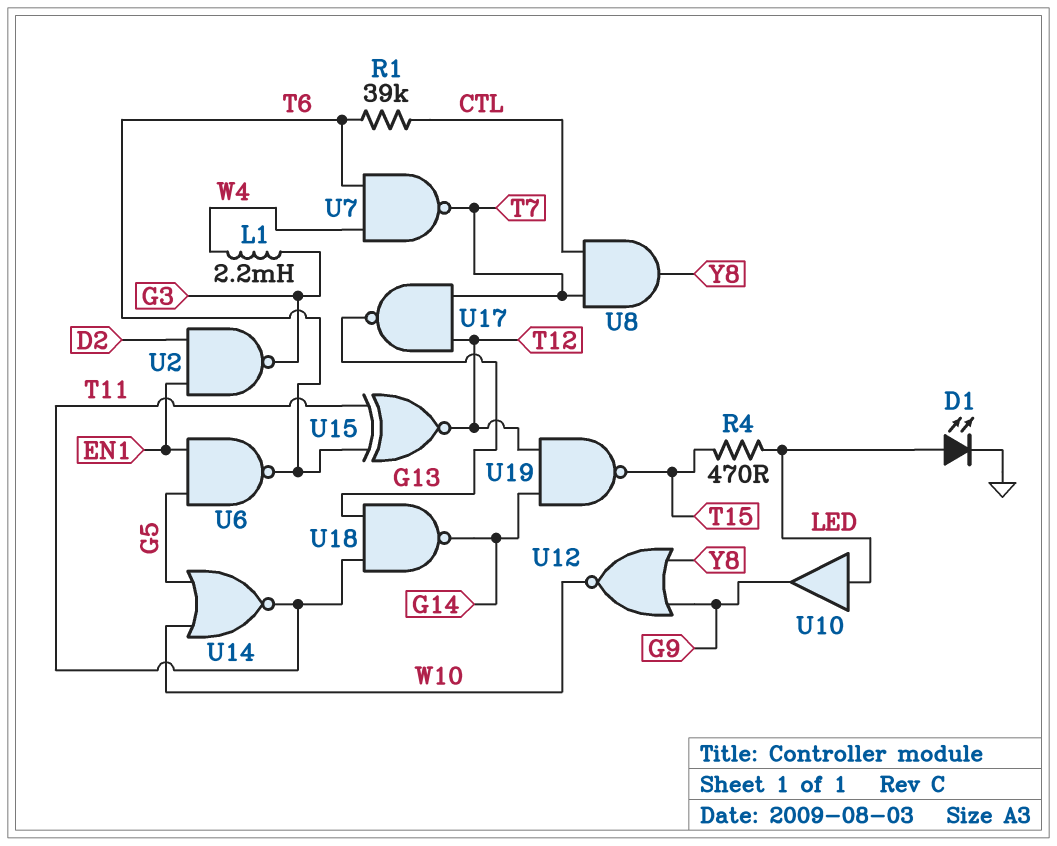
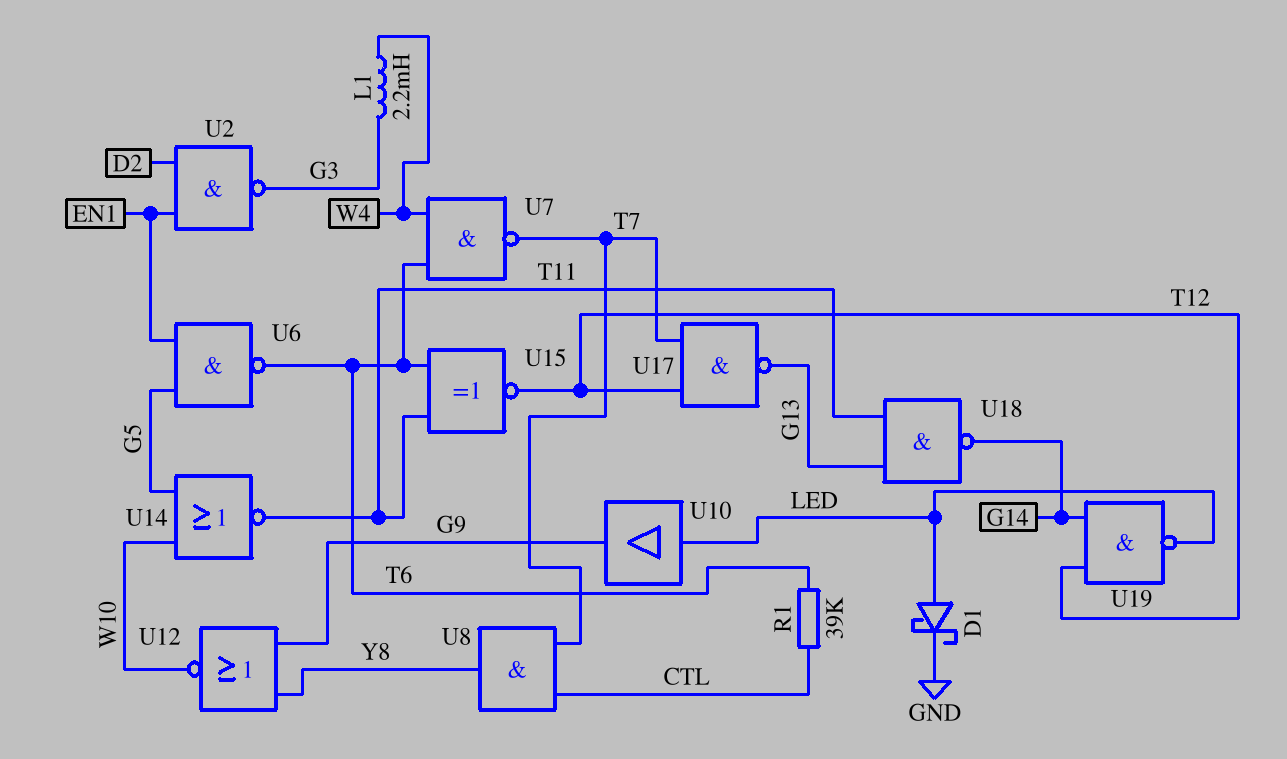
D1: LED (A LED, K GND) -> schottky (A LED, K GND)
R4: 470 (LED, T15) -> none
U19: NAND (in G14, in T12, out T15) -> NAND (in G14, in T12, out LED)

